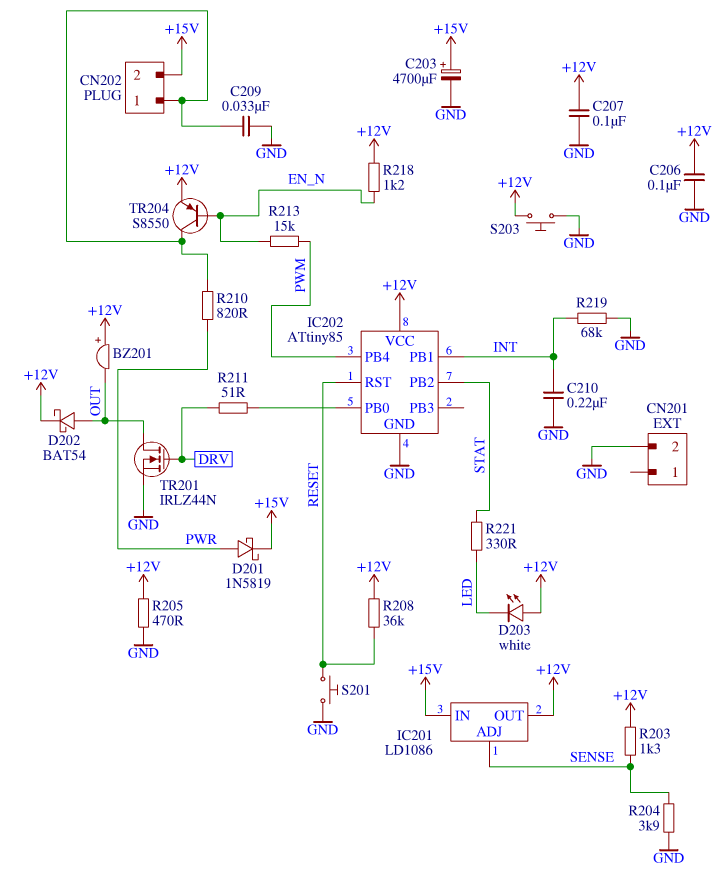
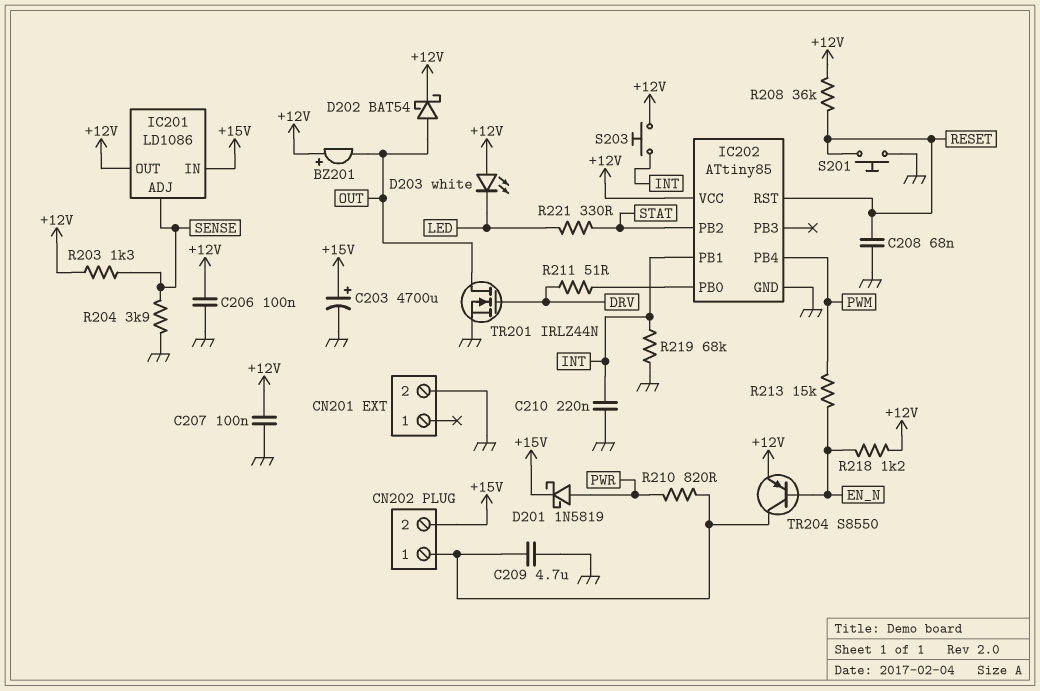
C208: none -> 68nF (GND, RESET)
C209: 33nF (CN202/1, GND) -> 4.7uF (CN202/1, GND)
R205: 470 (+12V, GND) -> none
S203: button (+12V, GND) -> button (+12V, INT)

